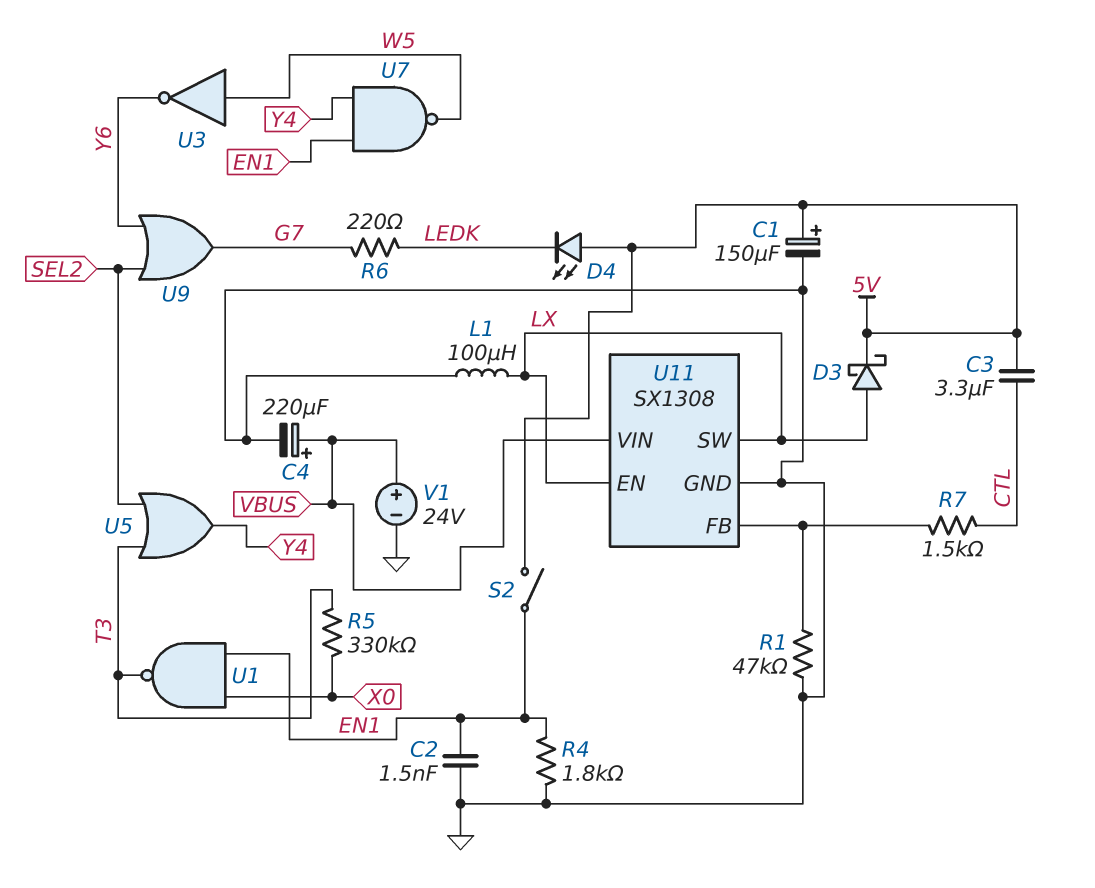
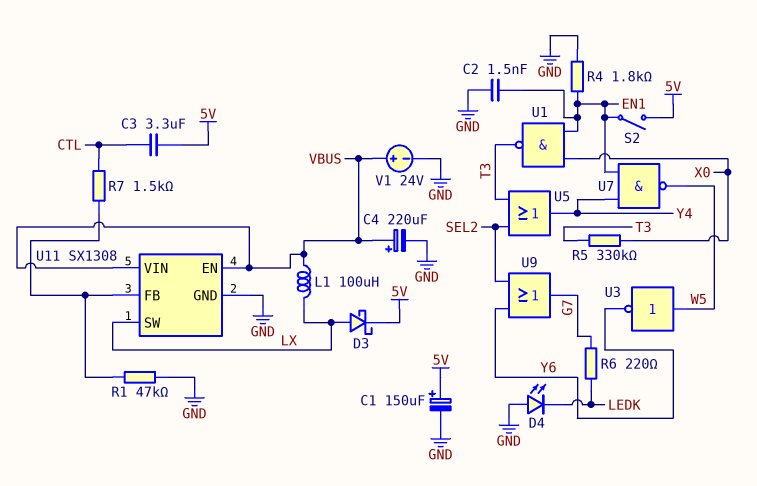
D4: LED (A 5V, K LEDK) -> LED (A GND, K LEDK)
L1: 100uH (GND, LX) -> 100uH (LX, VBUS)
U11 pin EN: LX -> VBUS

